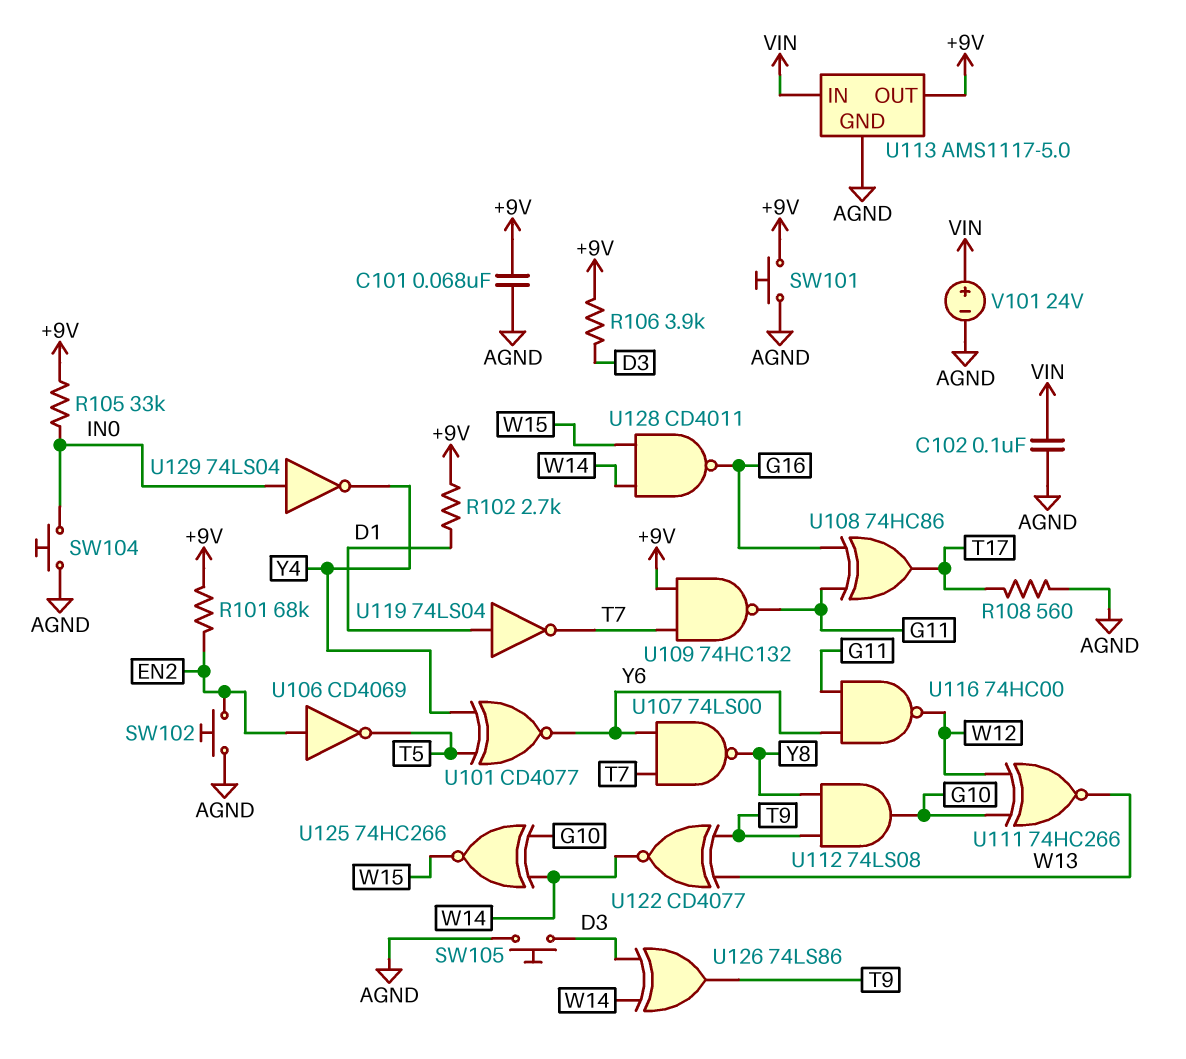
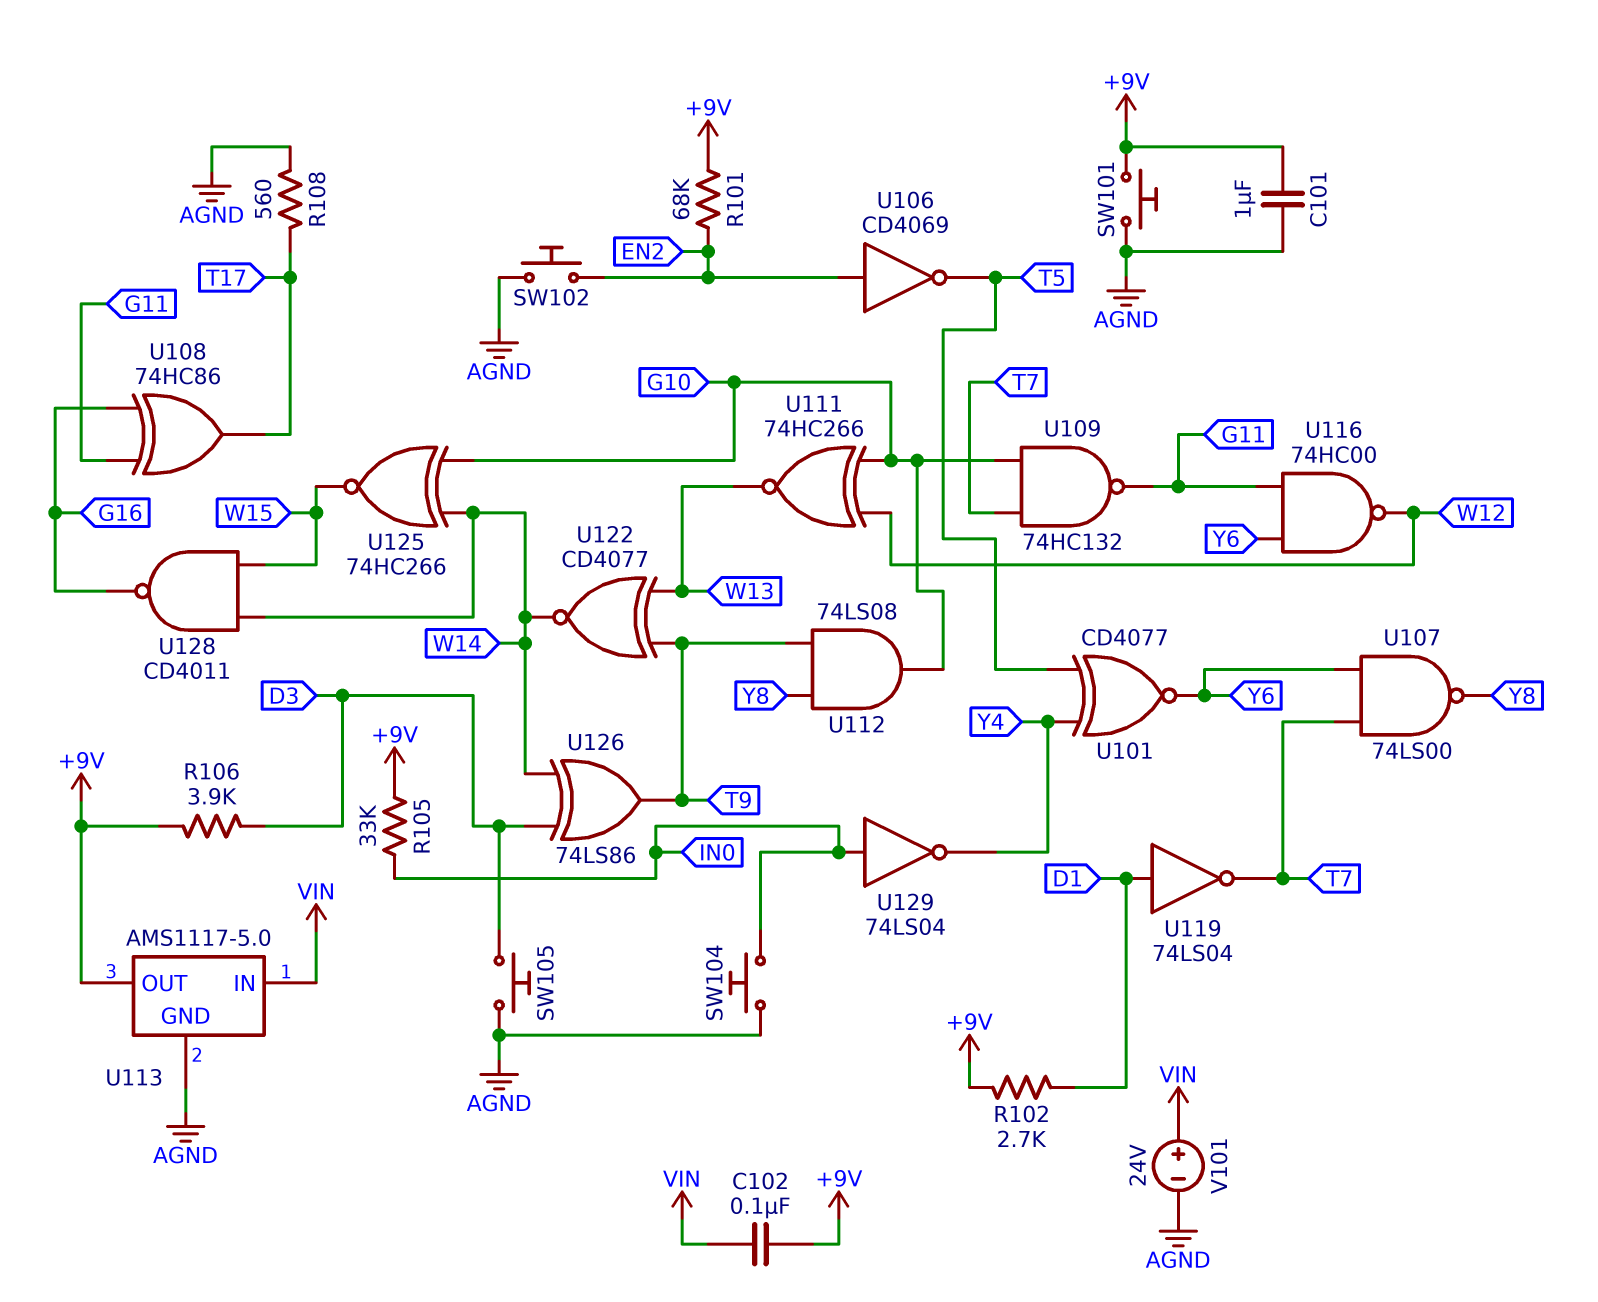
C101: 68nF (+9V, AGND) -> 1uF (+9V, AGND)
C102: 100nF (AGND, VIN) -> 100nF (+9V, VIN)
U109: NAND 74HC132 (in +9V, in T7, out G11) -> NAND 74HC132 (in G10, in T7, out G11)

